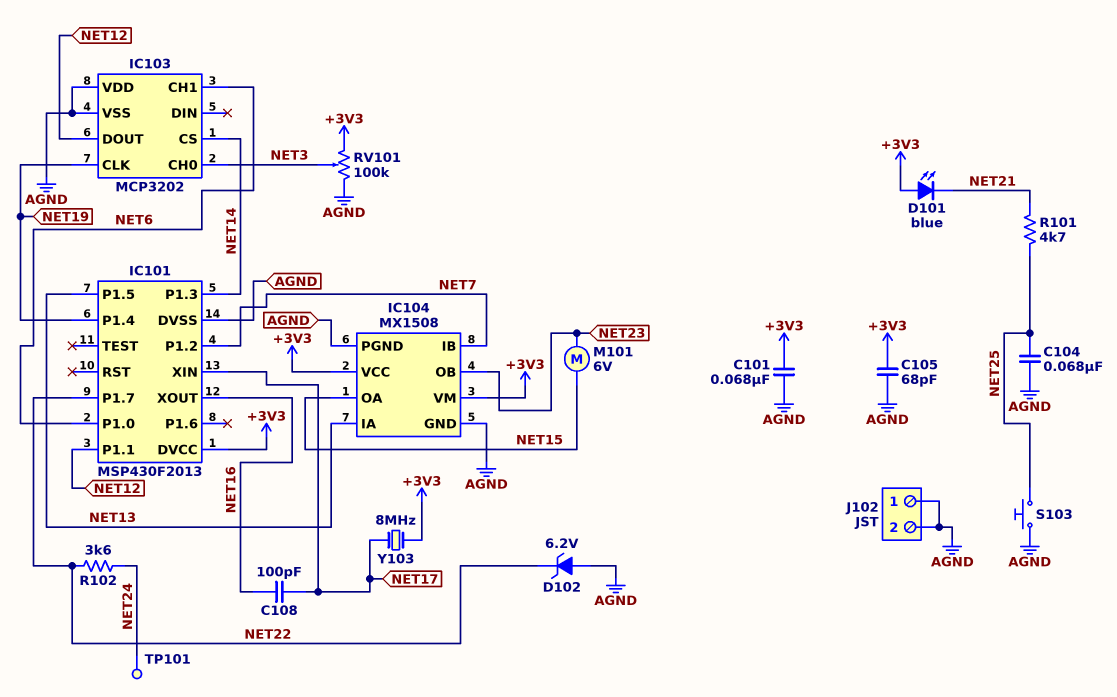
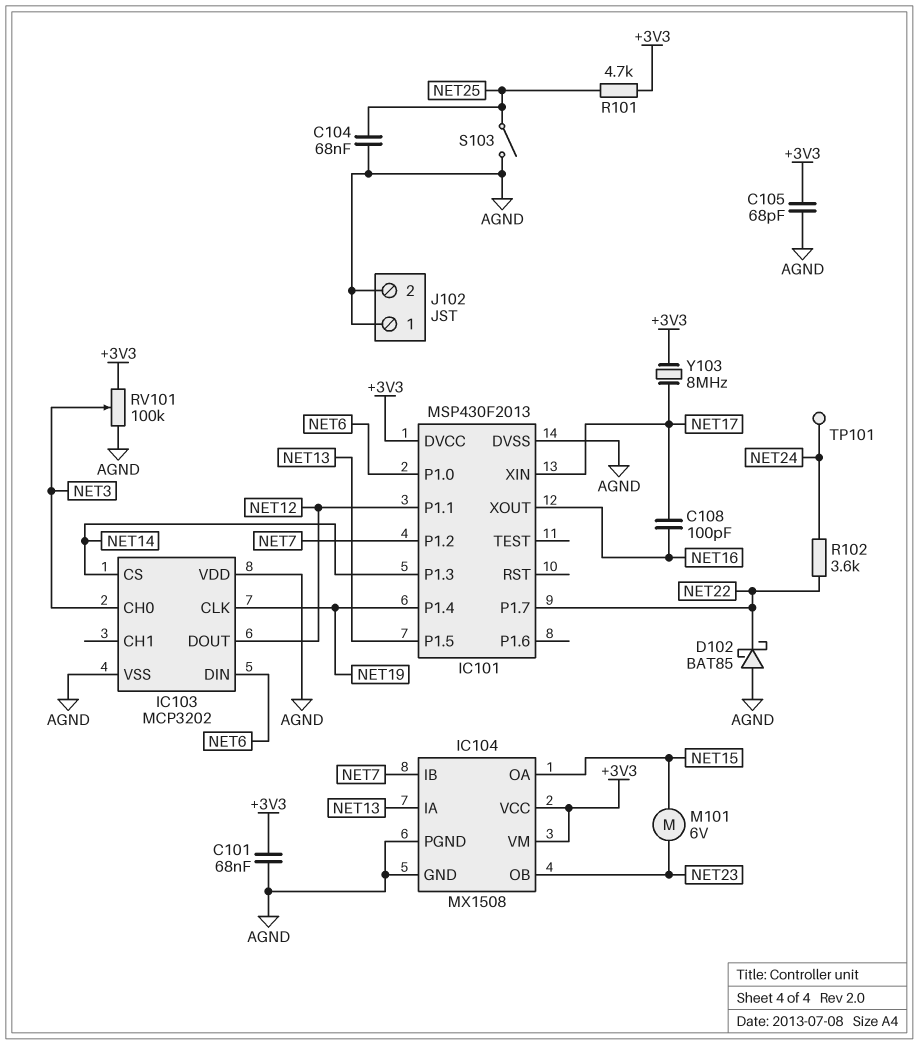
D101: LED blue (A +3V3, K NET21) -> none
D102: zener 6.2V (A AGND, K NET22) -> schottky BAT85 (A AGND, K NET22)
IC103 pin CH1: NET6 -> none
IC103 pin DIN: none -> NET6
R101: 4.7k (NET21, NET25) -> 4.7k (+3V3, NET25)
S103: button (AGND, NET25) -> switch (AGND, NET25)

